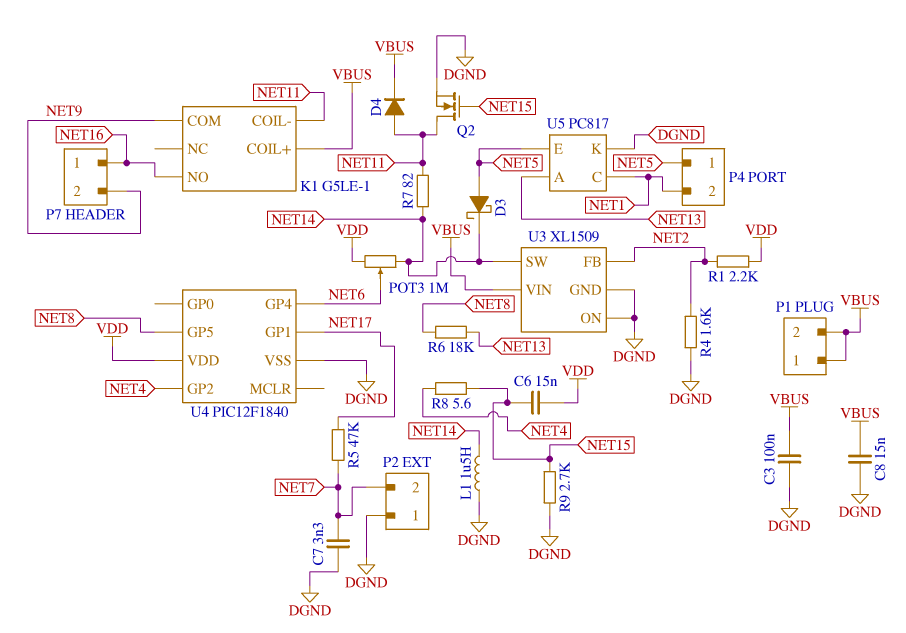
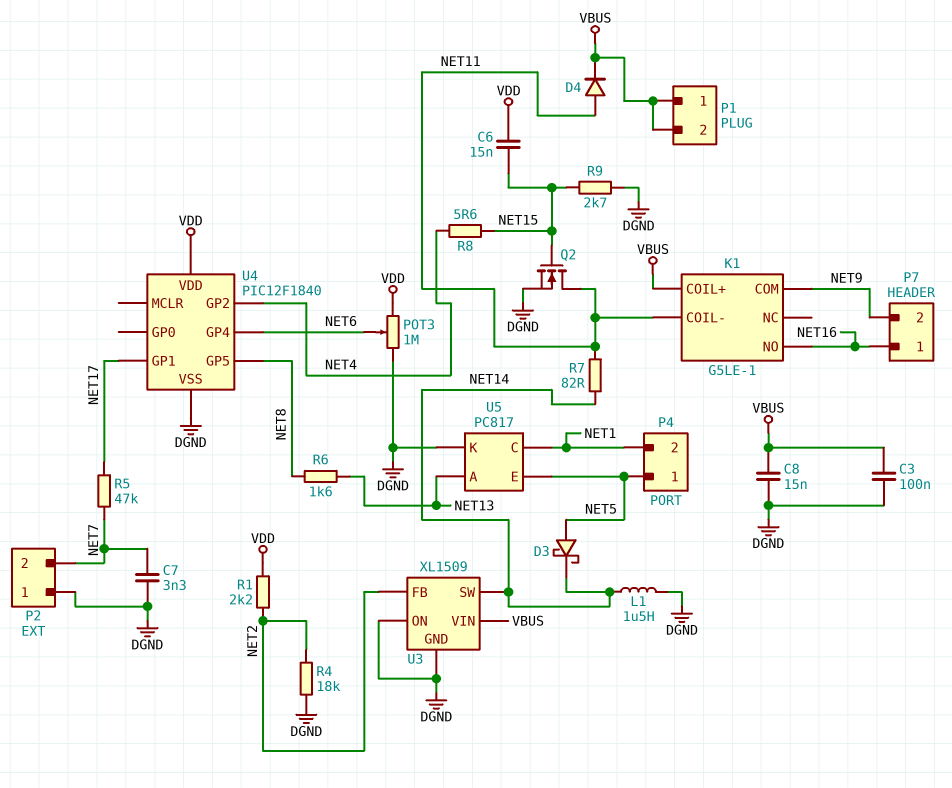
POT3: 1M (NET14, VDD, wiper NET6) -> 1M (DGND, VDD, wiper NET6)
R4: 1.6k (DGND, NET2) -> 18k (DGND, NET2)
R6: 18k (NET8, NET13) -> 1.6k (NET8, NET13)

